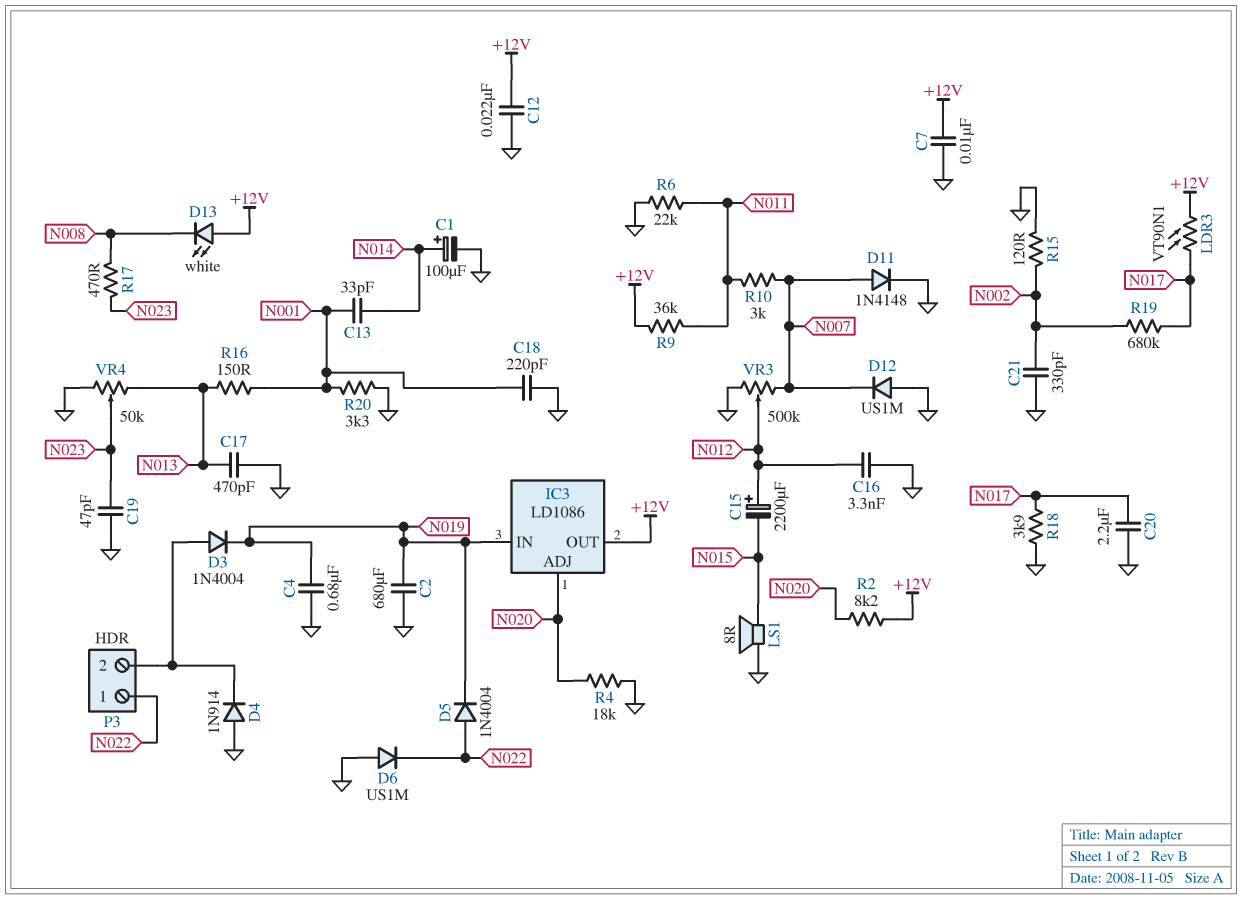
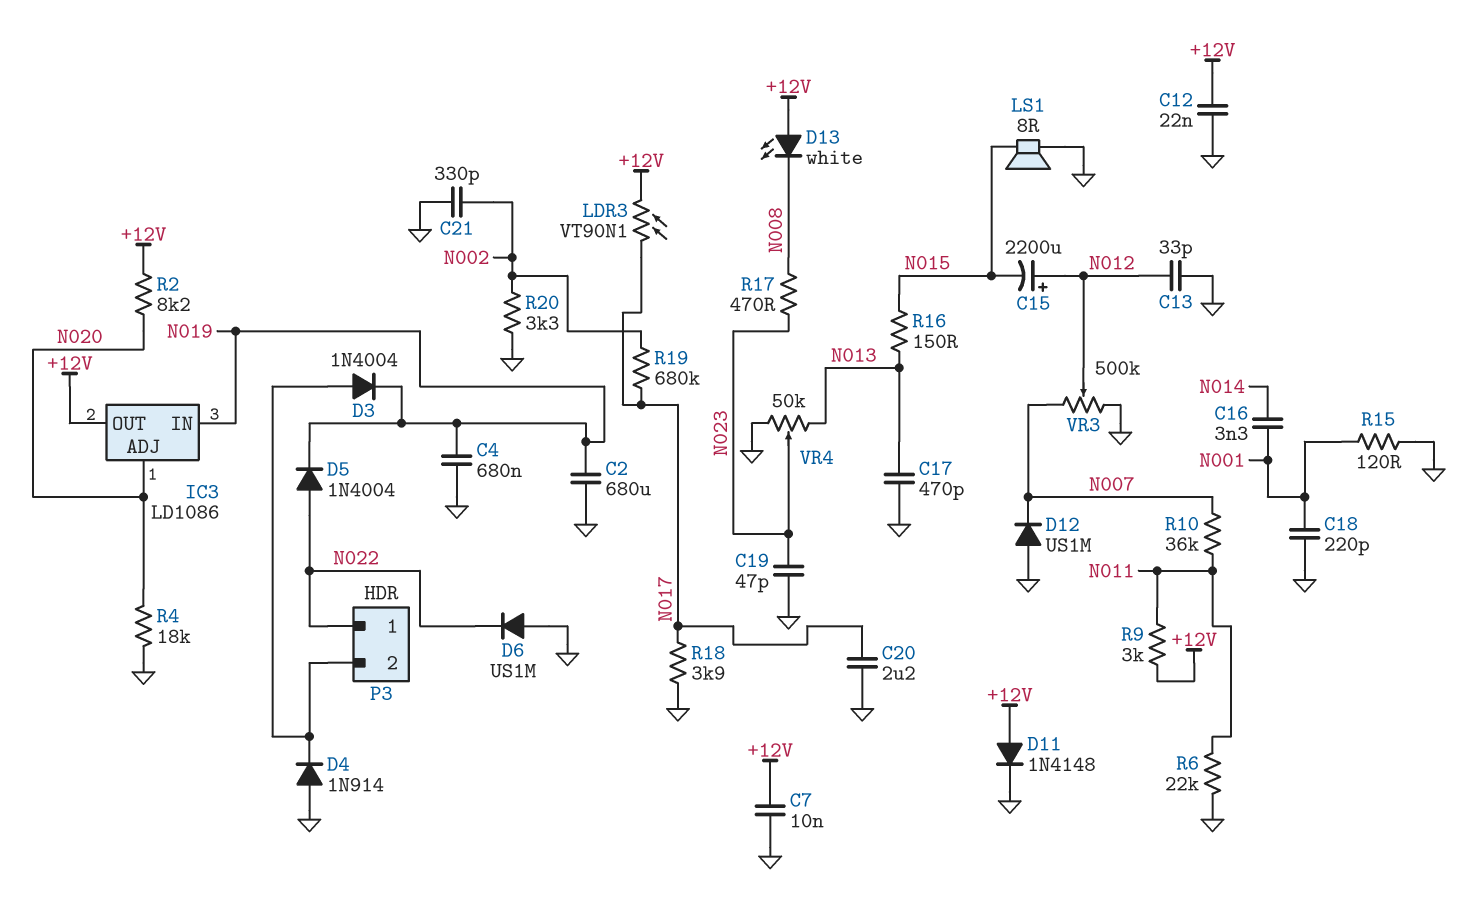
C1: 100uF (plus N014, minus GND) -> none
C13: 33pF (N001, N014) -> 33pF (GND, N012)
C16: 3.3nF (GND, N012) -> 3.3nF (N001, N014)
D11: diode 1N4148 (A N007, K GND) -> diode 1N4148 (A +12V, K GND)
R9: 36k (+12V, N011) -> 3k (+12V, N011)
R10: 3k (N007, N011) -> 36k (N007, N011)
R15: 120 (GND, N002) -> 120 (GND, N001)
R16: 150 (N001, N013) -> 150 (N013, N015)
R20: 3.3k (GND, N001) -> 3.3k (GND, N002)

